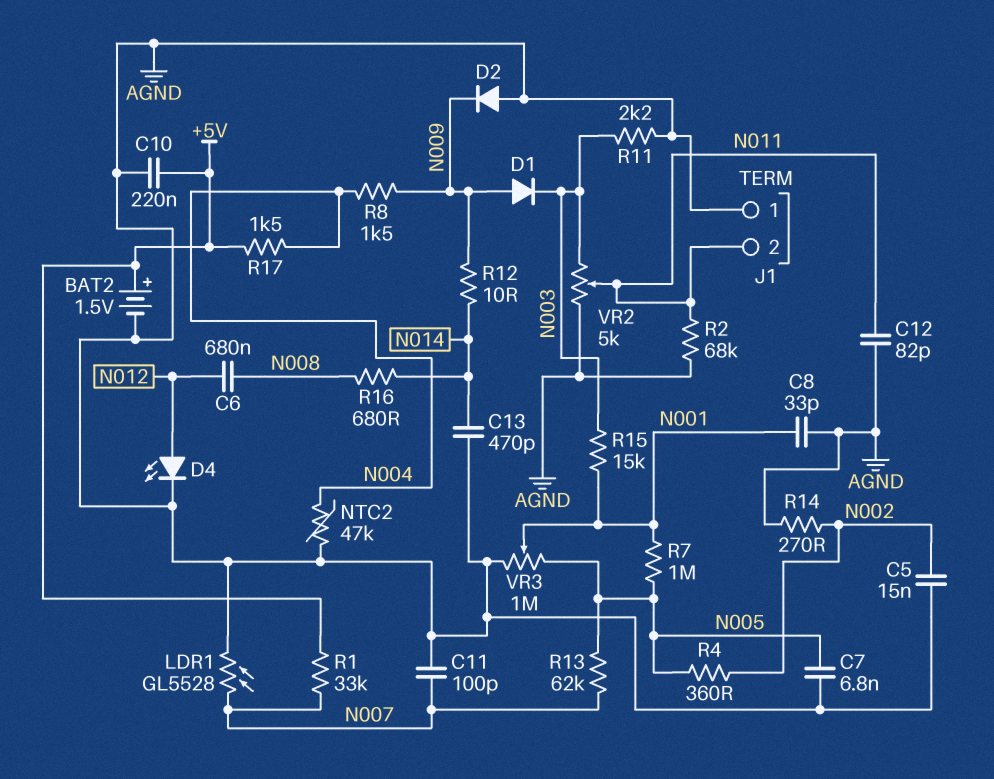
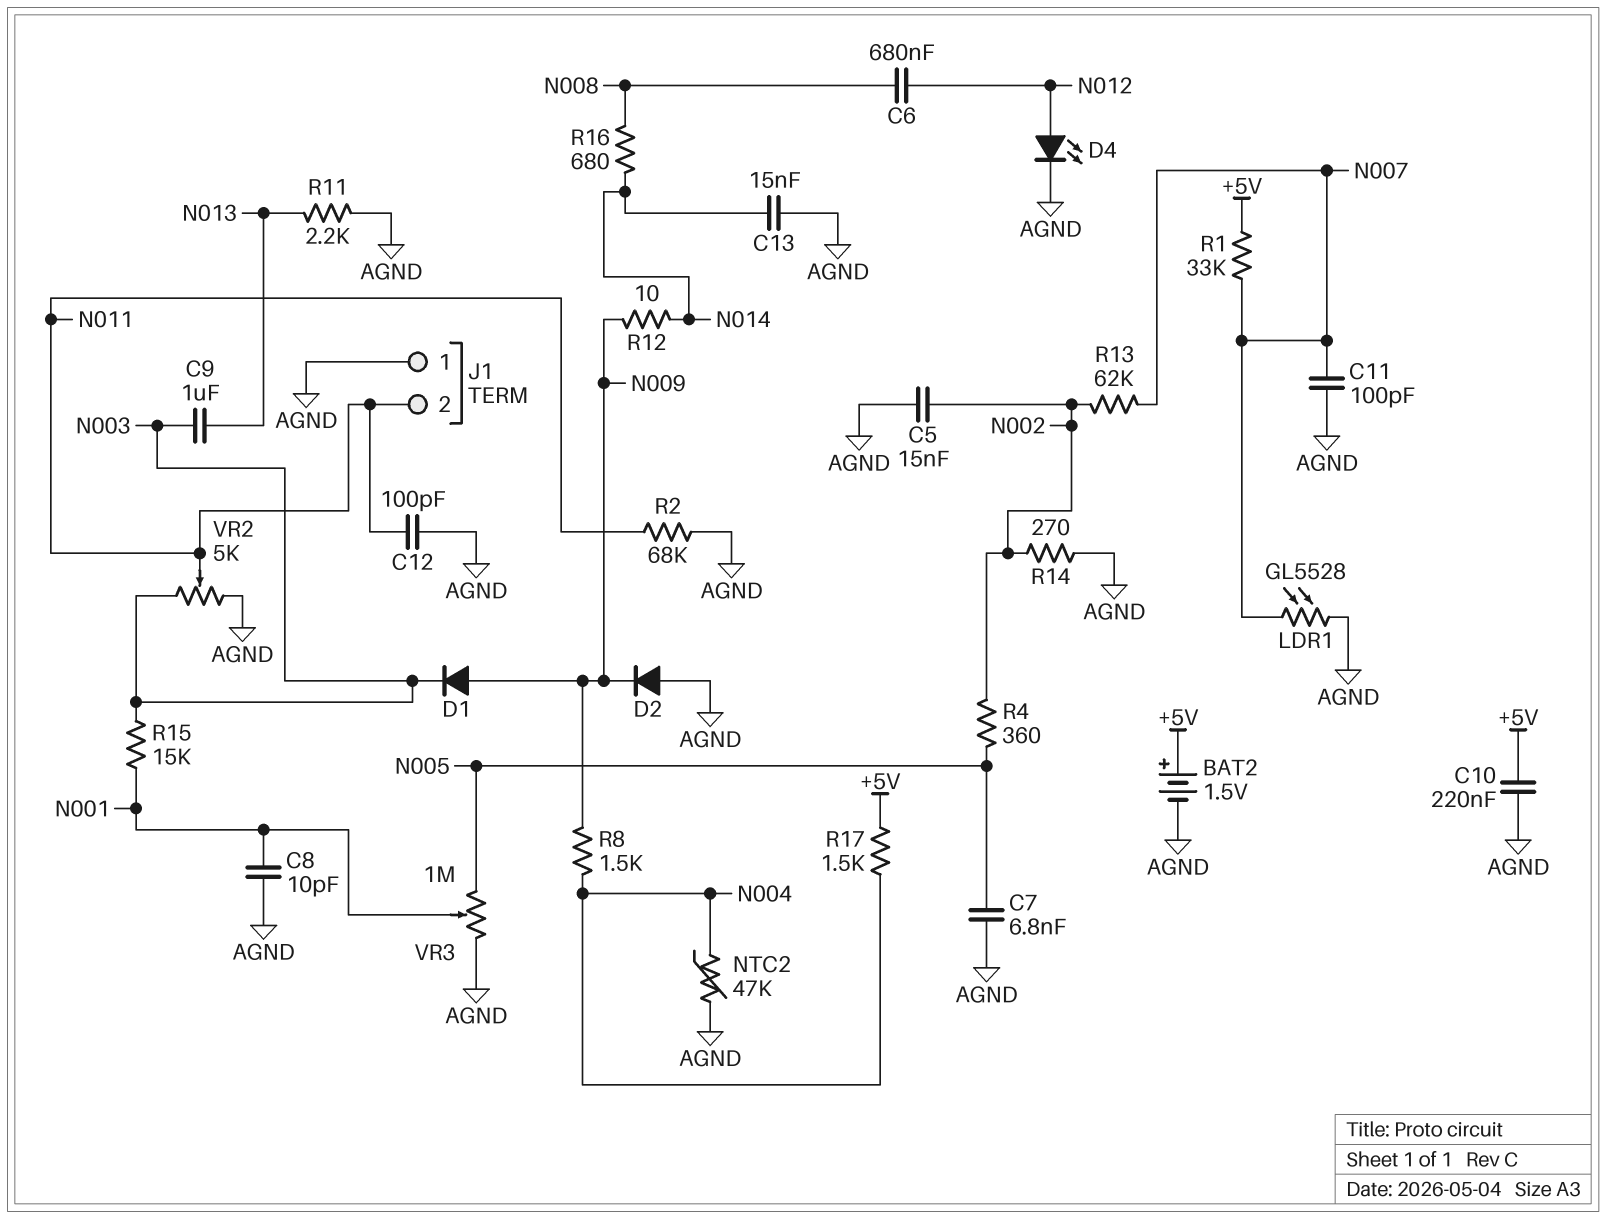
C8: 33pF (AGND, N001) -> 10pF (AGND, N001)
C9: none -> 1uF (N003, N013)
C12: 82pF (AGND, N011) -> 100pF (AGND, N011)
C13: 470pF (AGND, N014) -> 15nF (AGND, N014)
R7: 1M (N001, N005) -> none
R11: 2.2k (AGND, N003) -> 2.2k (AGND, N013)
R13: 62k (N005, N007) -> 62k (N002, N007)

